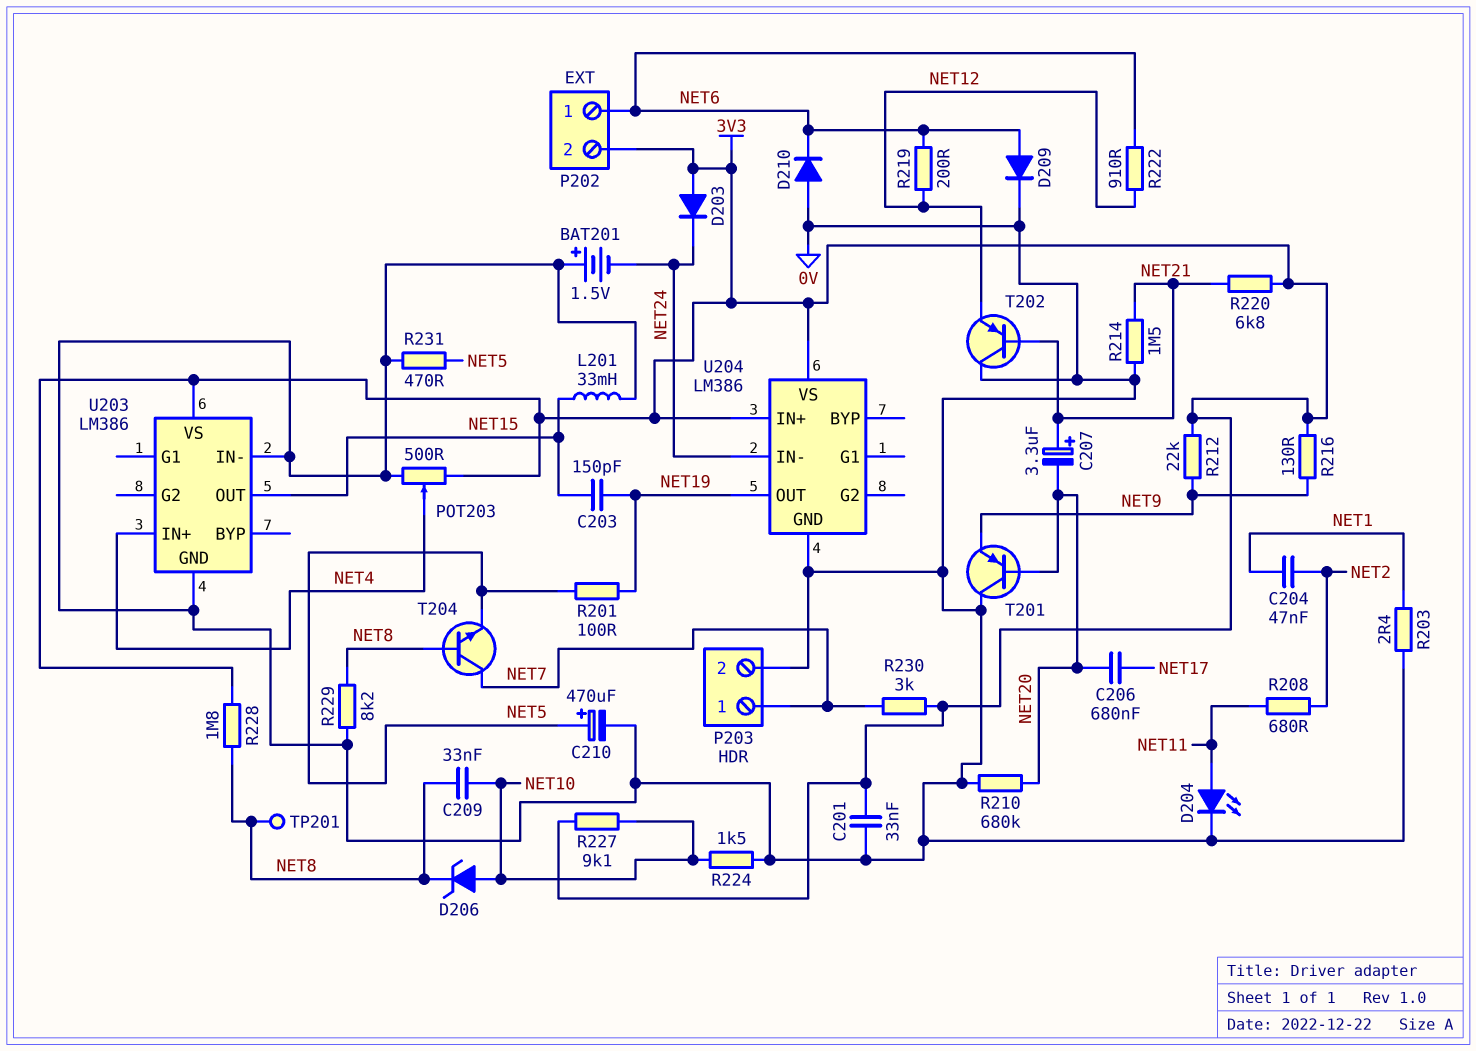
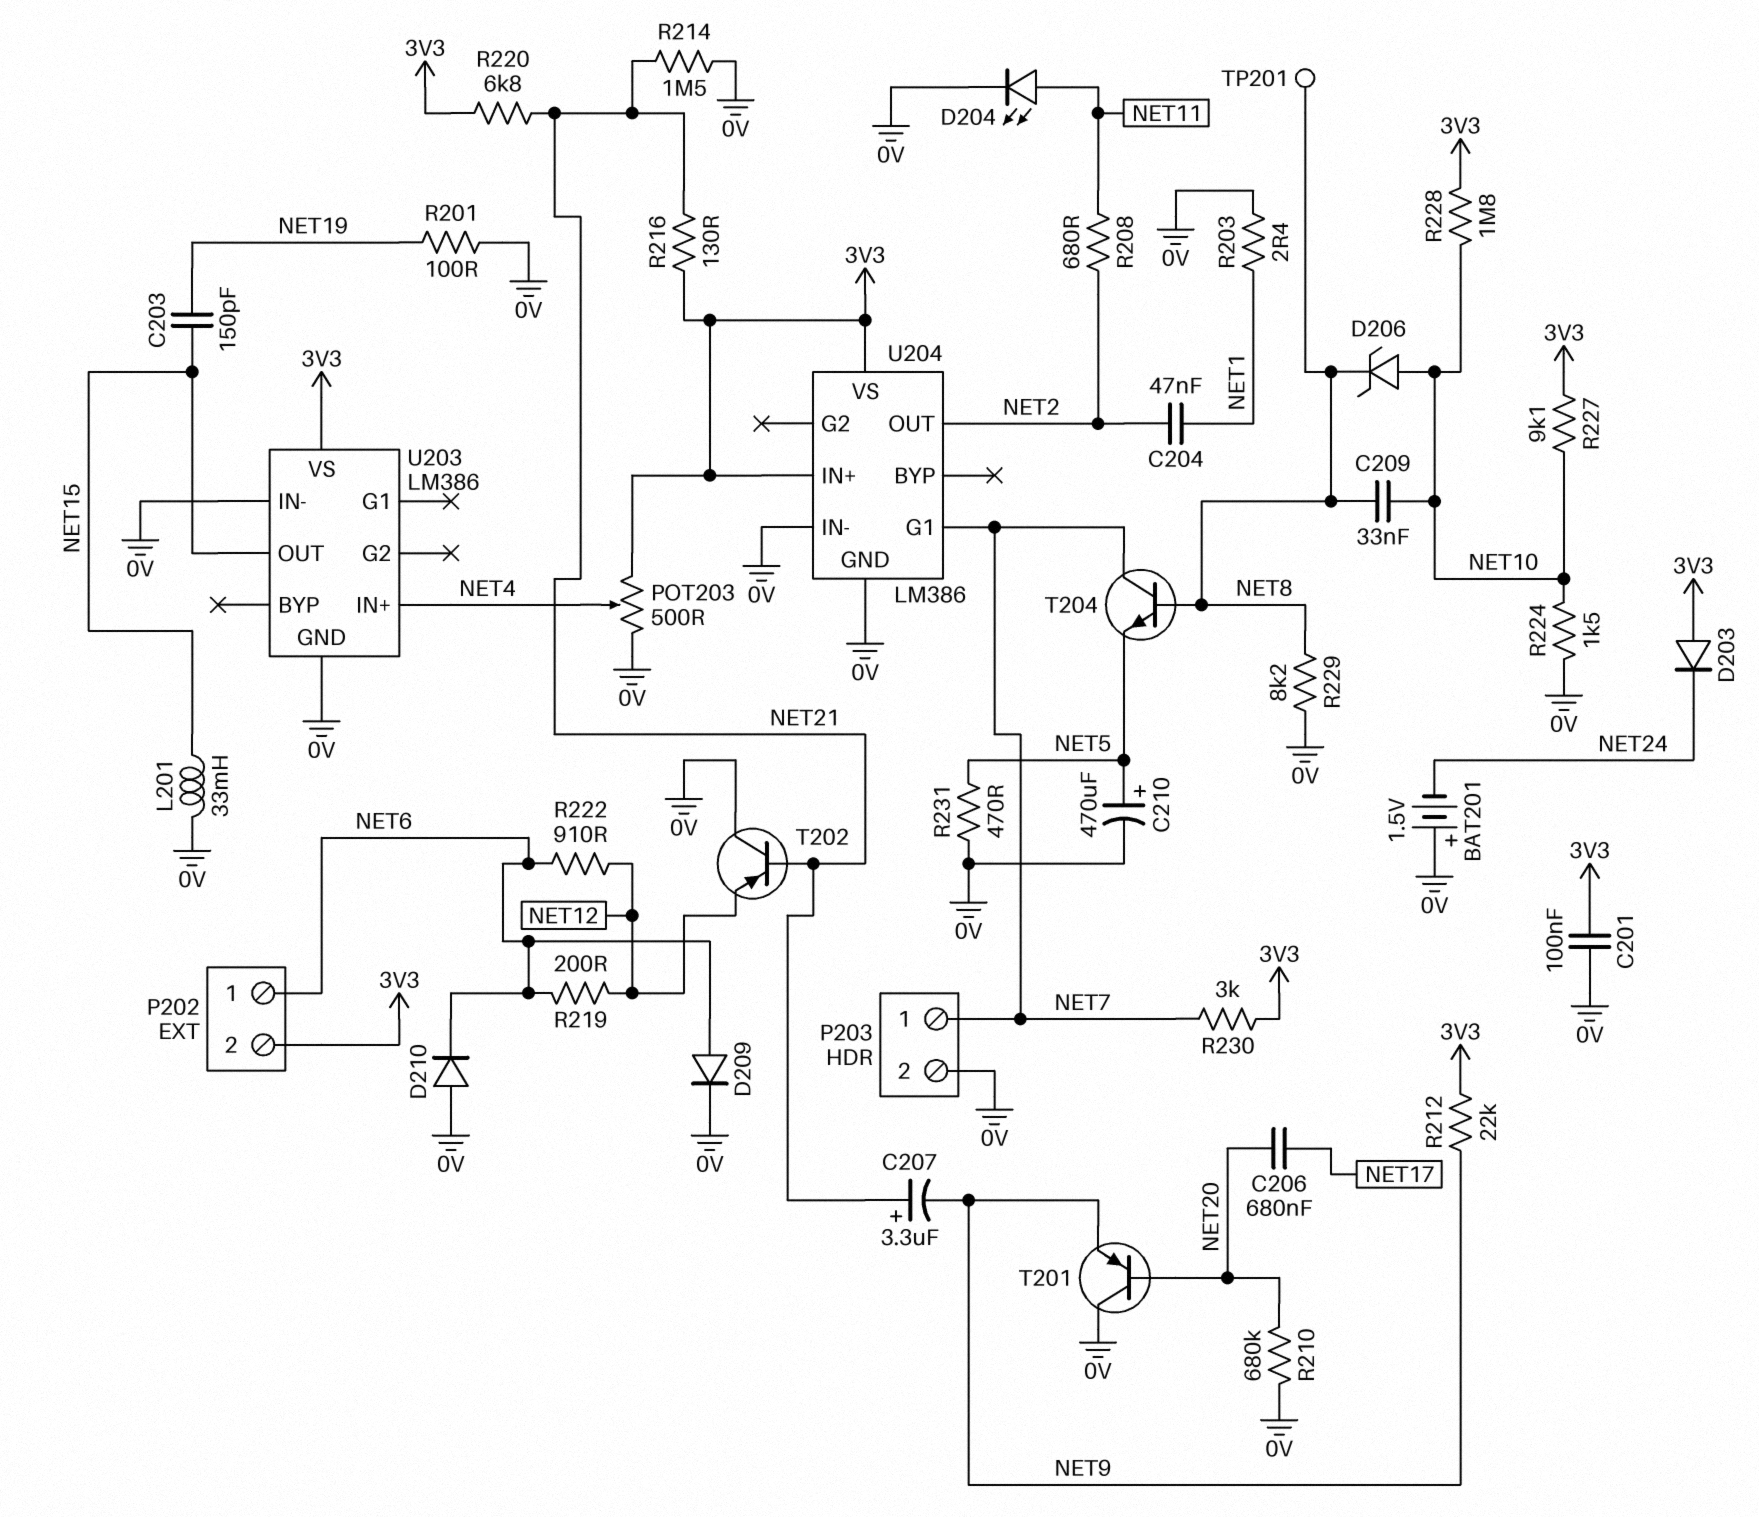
C201: 33nF (0V, 3V3) -> 100nF (0V, 3V3)
C207: 3.3uF (plus NET21, minus NET20) -> 3.3uF (plus NET21, minus NET9)
R201: 100 (NET5, NET19) -> 100 (0V, NET19)
R216: 130 (3V3, NET9) -> 130 (3V3, NET21)
R228: 1.8M (3V3, NET8) -> 1.8M (3V3, NET10)
U204 pin G1: none -> NET7
U204 pin IN-: NET24 -> 0V
U204 pin OUT: NET19 -> NET2

